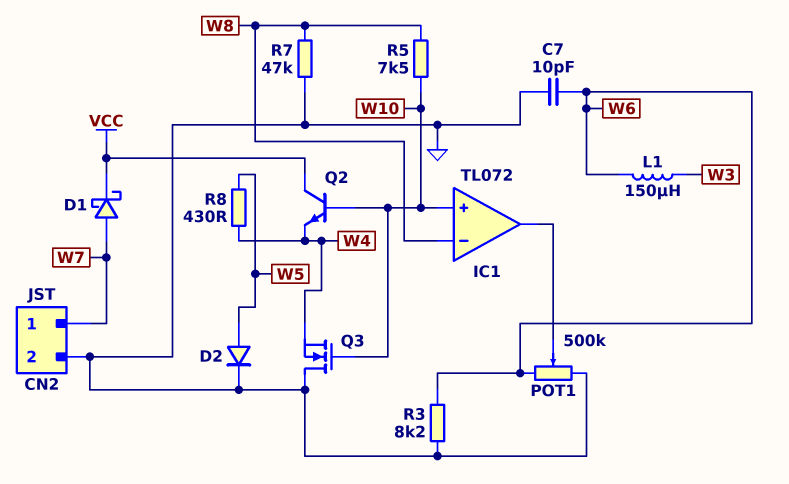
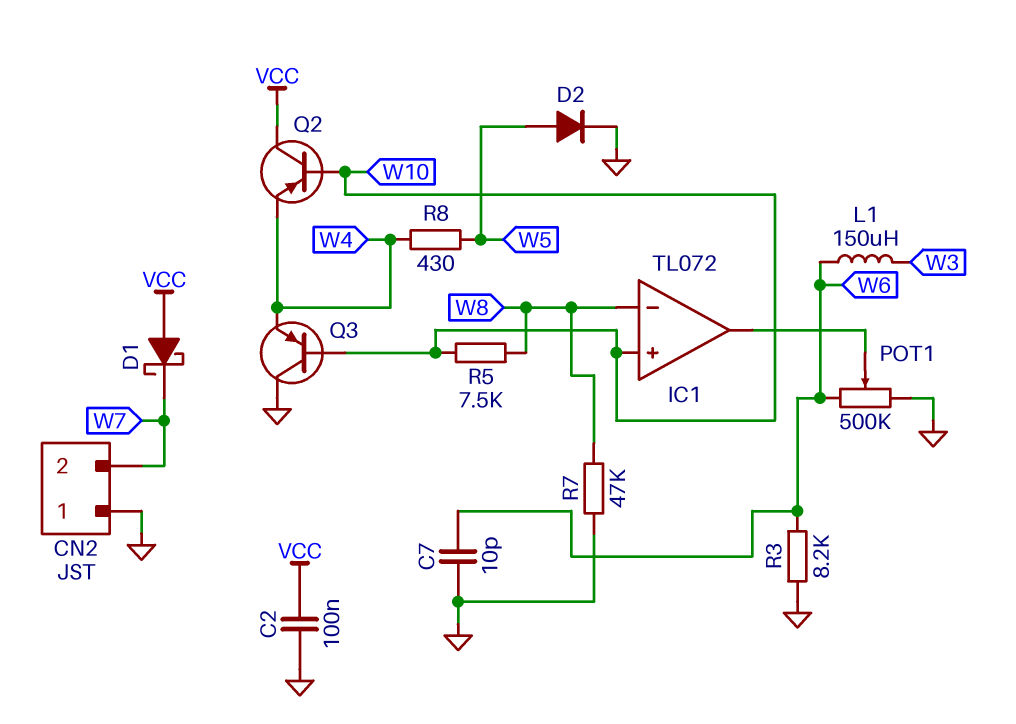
C2: none -> 100nF (GND, VCC)
CN2 pin 1: W7 -> GND
CN2 pin 2: GND -> W7
D1: schottky (A W7, K VCC) -> schottky (A VCC, K W7)
Q2: NPN (B W10, C VCC, E W4) -> PNP (B W10, C VCC, E W4)
Q3: NMOS (G W10, D GND, S W4) -> PNP (B W10, C GND, E W4)

